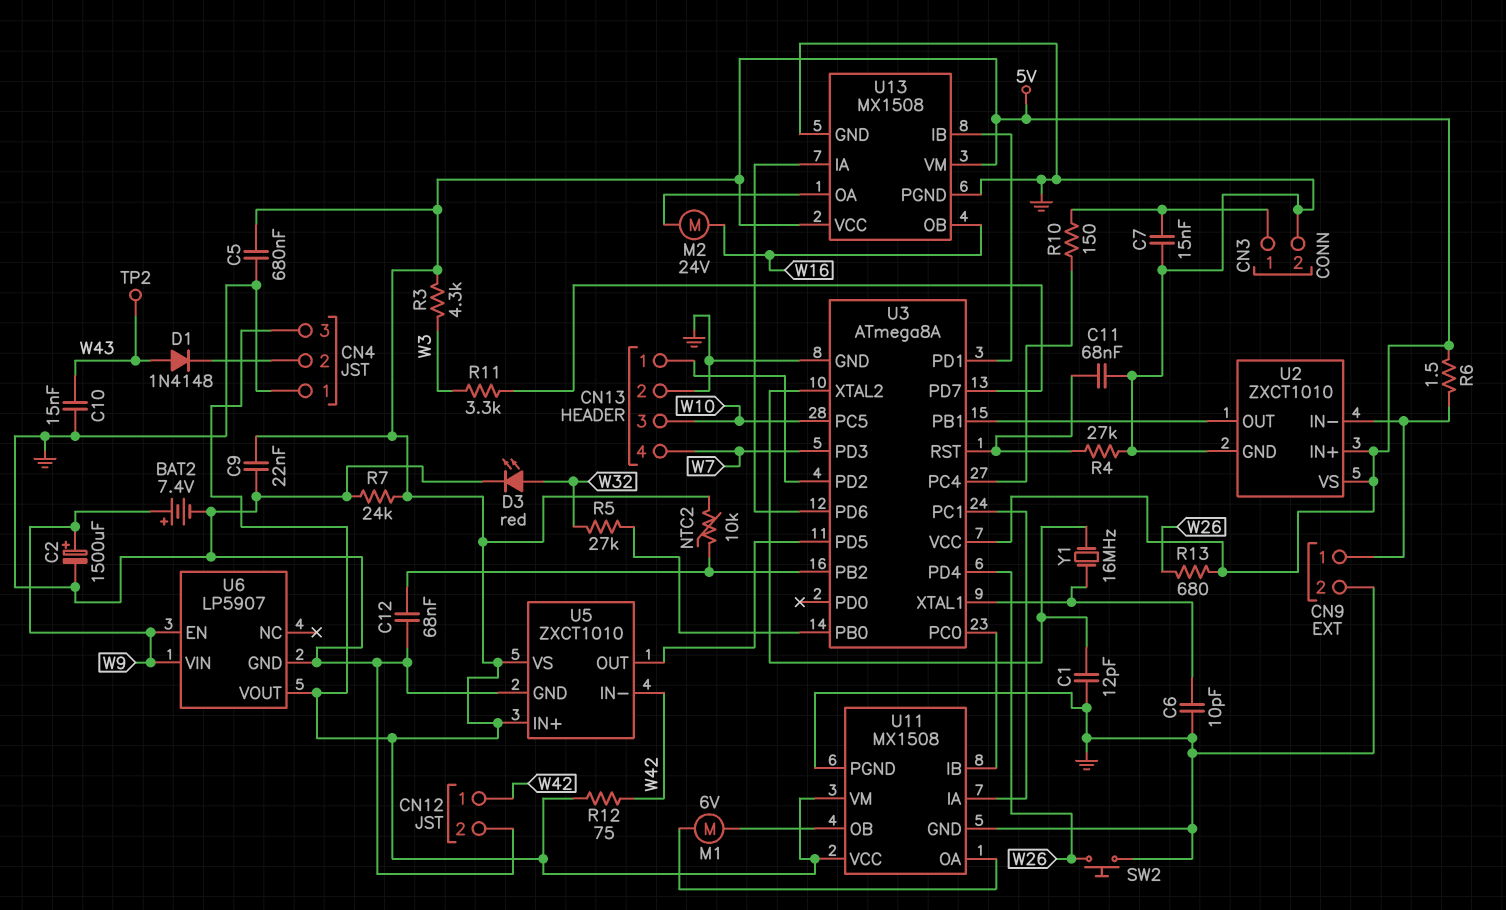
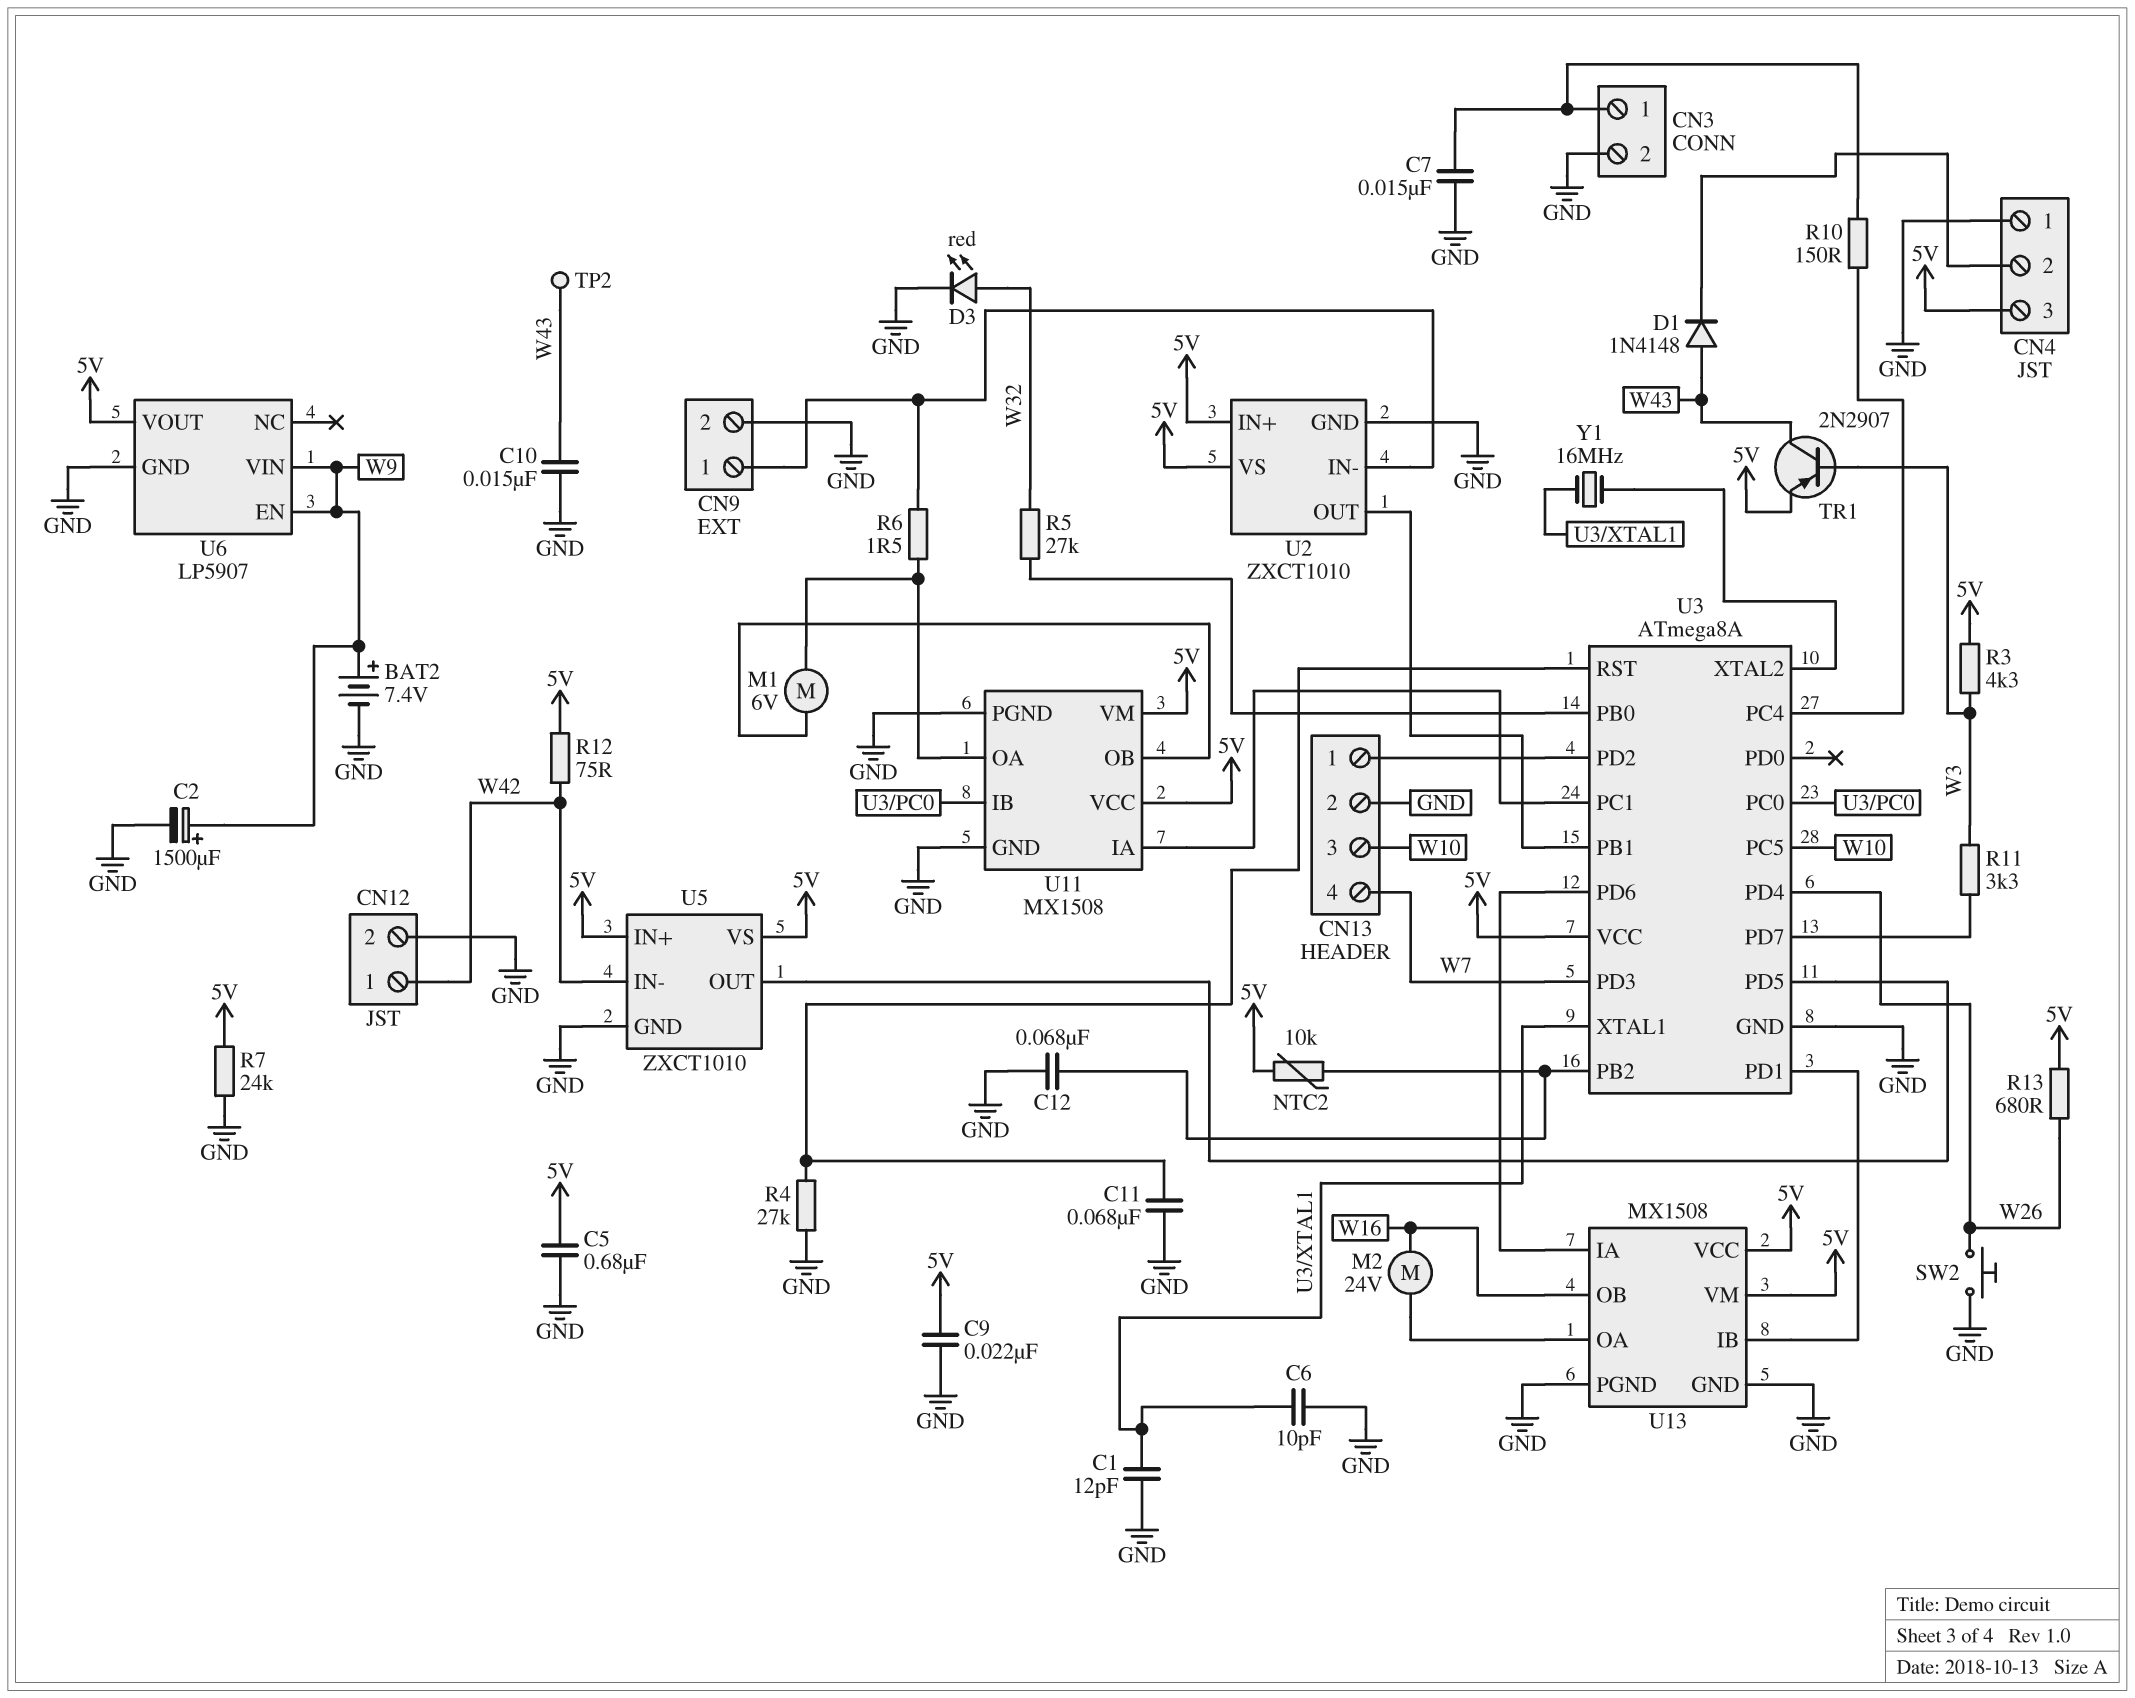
C1: 12pF (GND, U3/XTAL2) -> 12pF (GND, U3/XTAL1)
R6: 1.5 (5V, CN9/1) -> 1.5 (CN9/1, U11/OA)
TR1: none -> PNP 2N2907 (B W3, C W43, E 5V)

